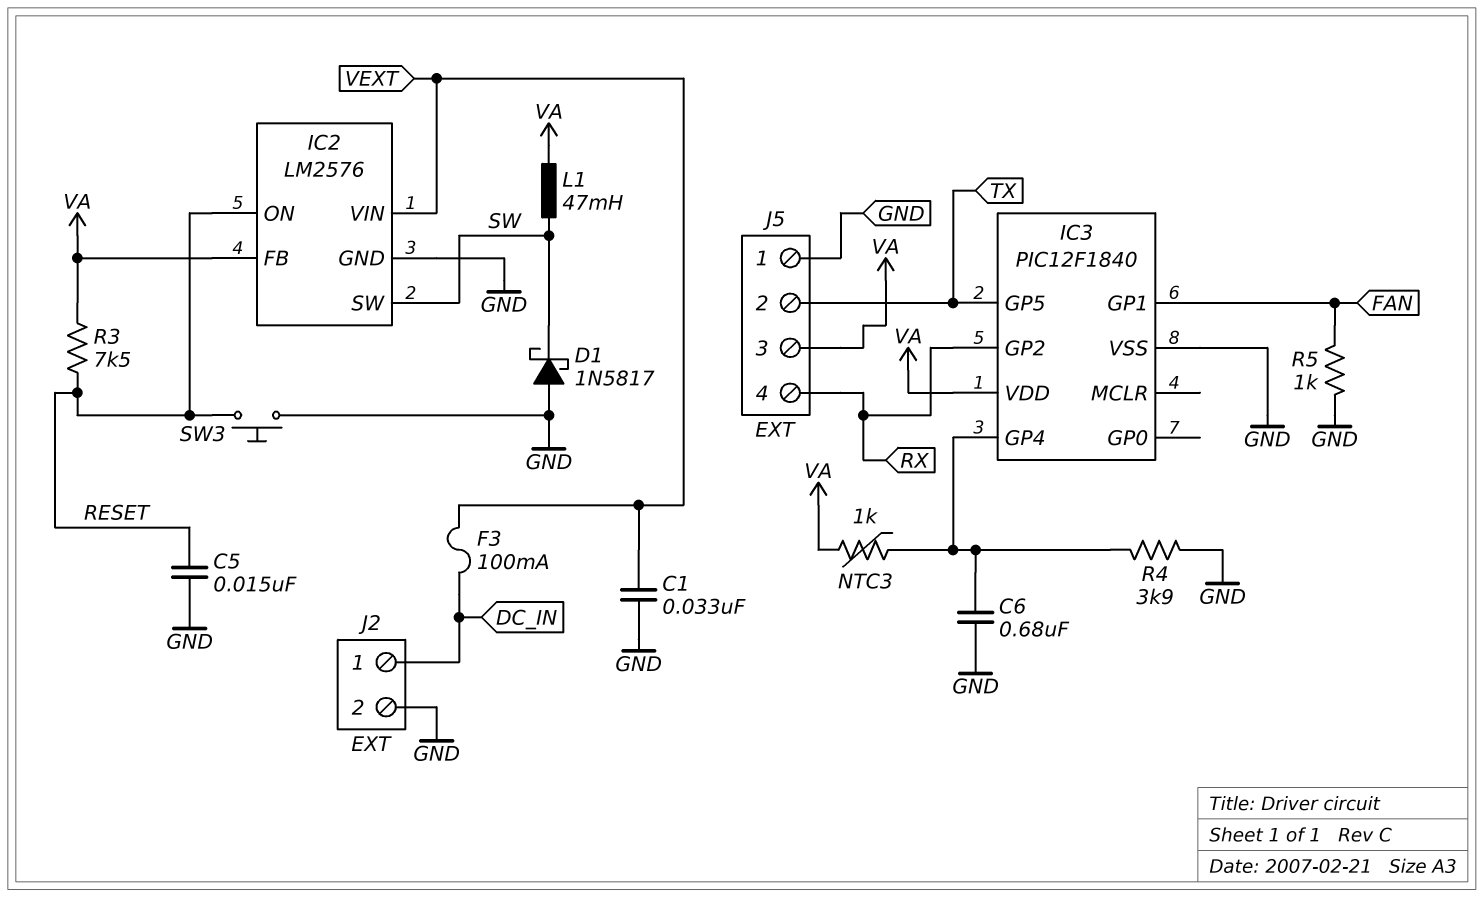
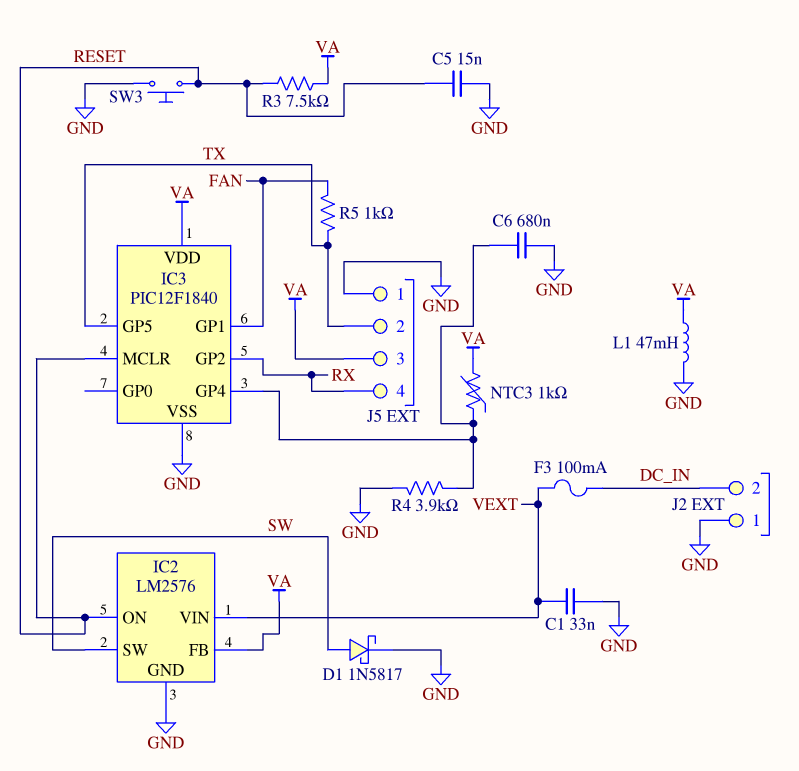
D1: schottky 1N5817 (A GND, K SW) -> schottky 1N5817 (A SW, K GND)
IC3 pin MCLR: none -> RESET
J2 pin 1: DC_IN -> GND
J2 pin 2: GND -> DC_IN
L1: 47mH (SW, VA) -> 47mH (GND, VA)
R5: 1k (FAN, GND) -> 1k (FAN, TX)

